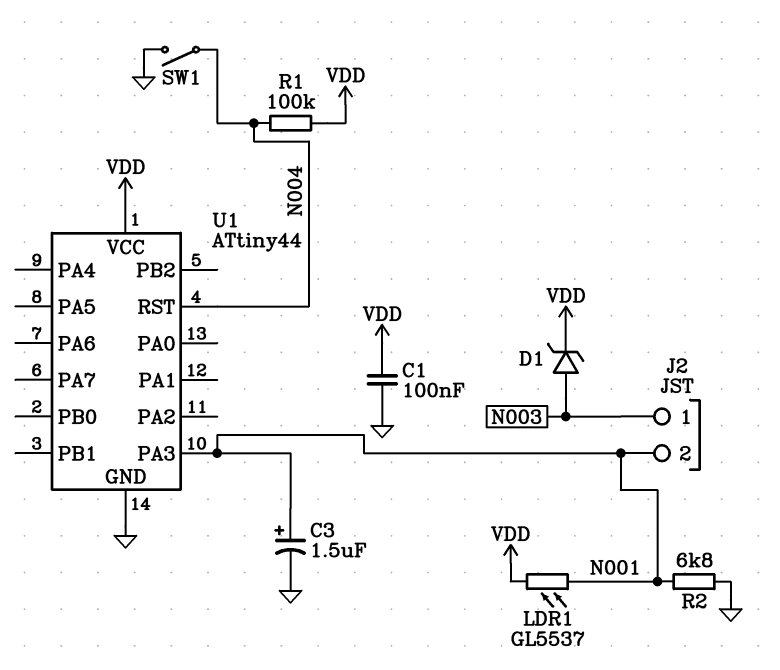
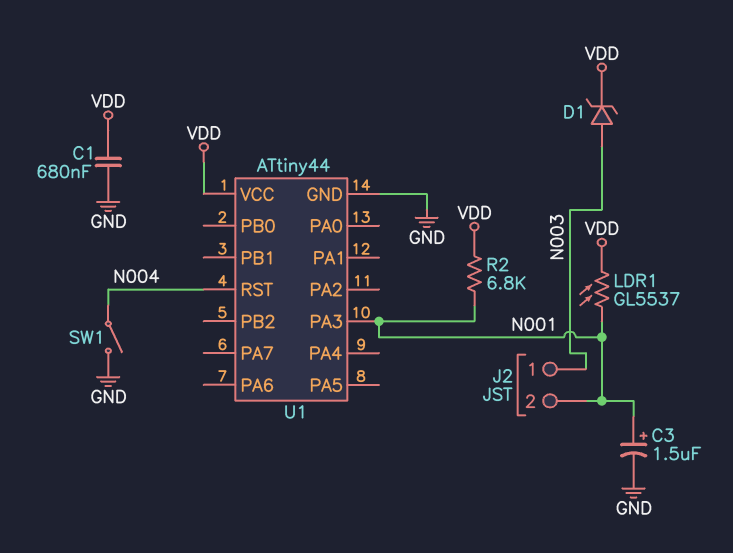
C1: 100nF (GND, VDD) -> 680nF (GND, VDD)
R1: 100k (N004, VDD) -> none
R2: 6.8k (GND, N001) -> 6.8k (N001, VDD)

